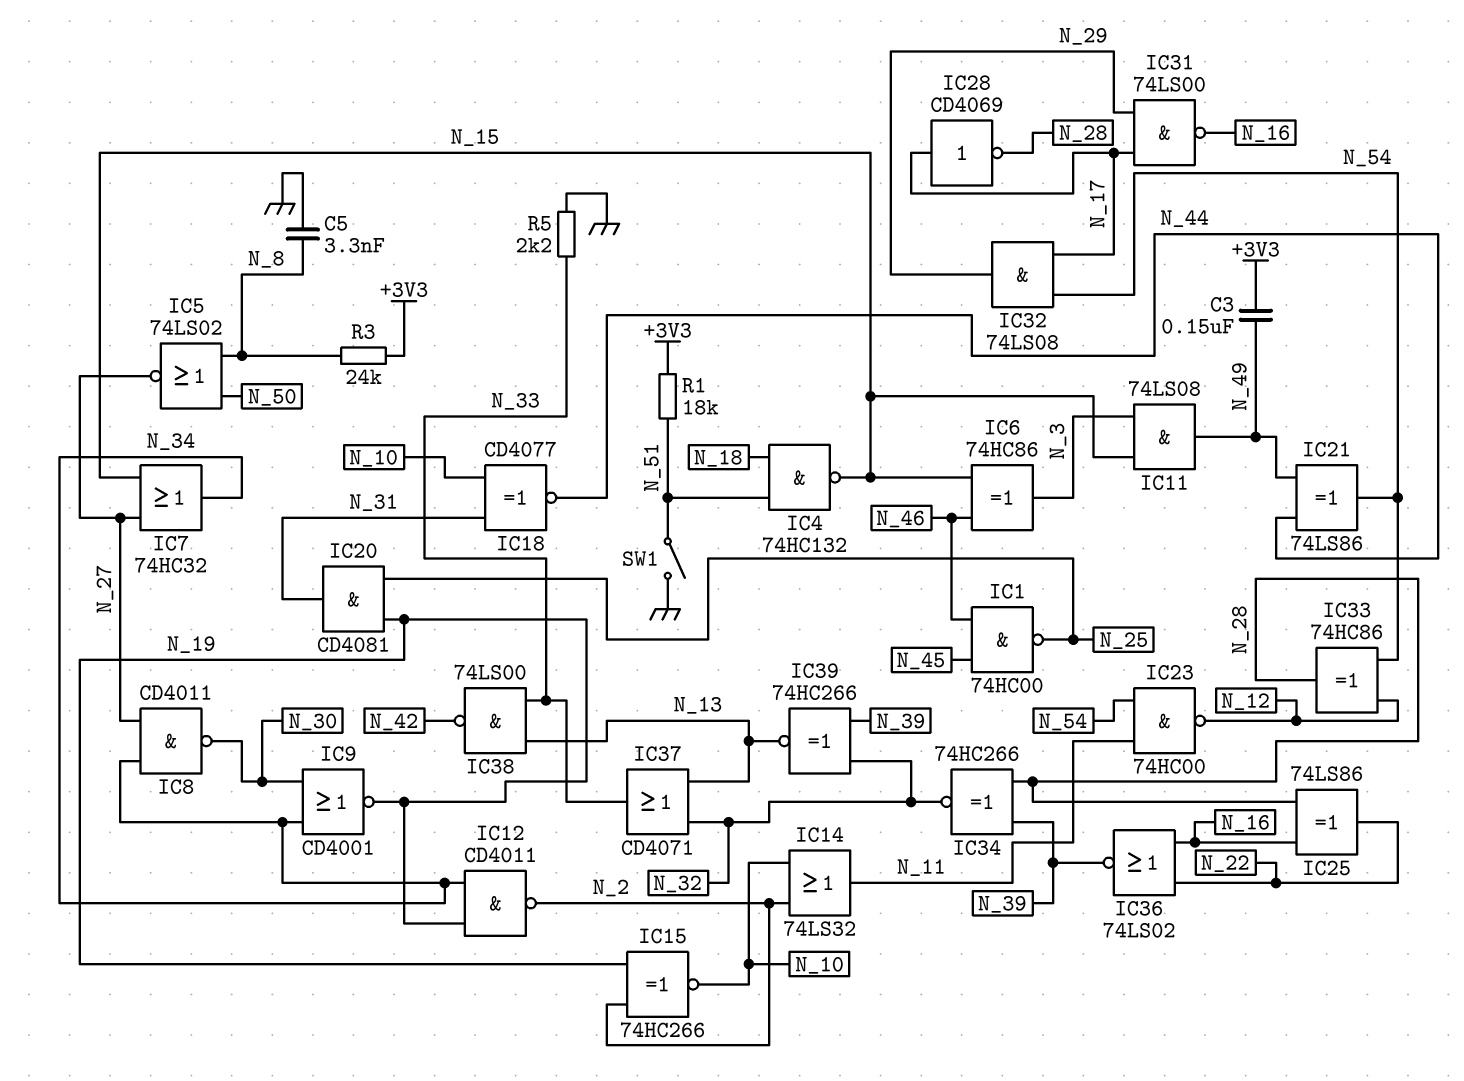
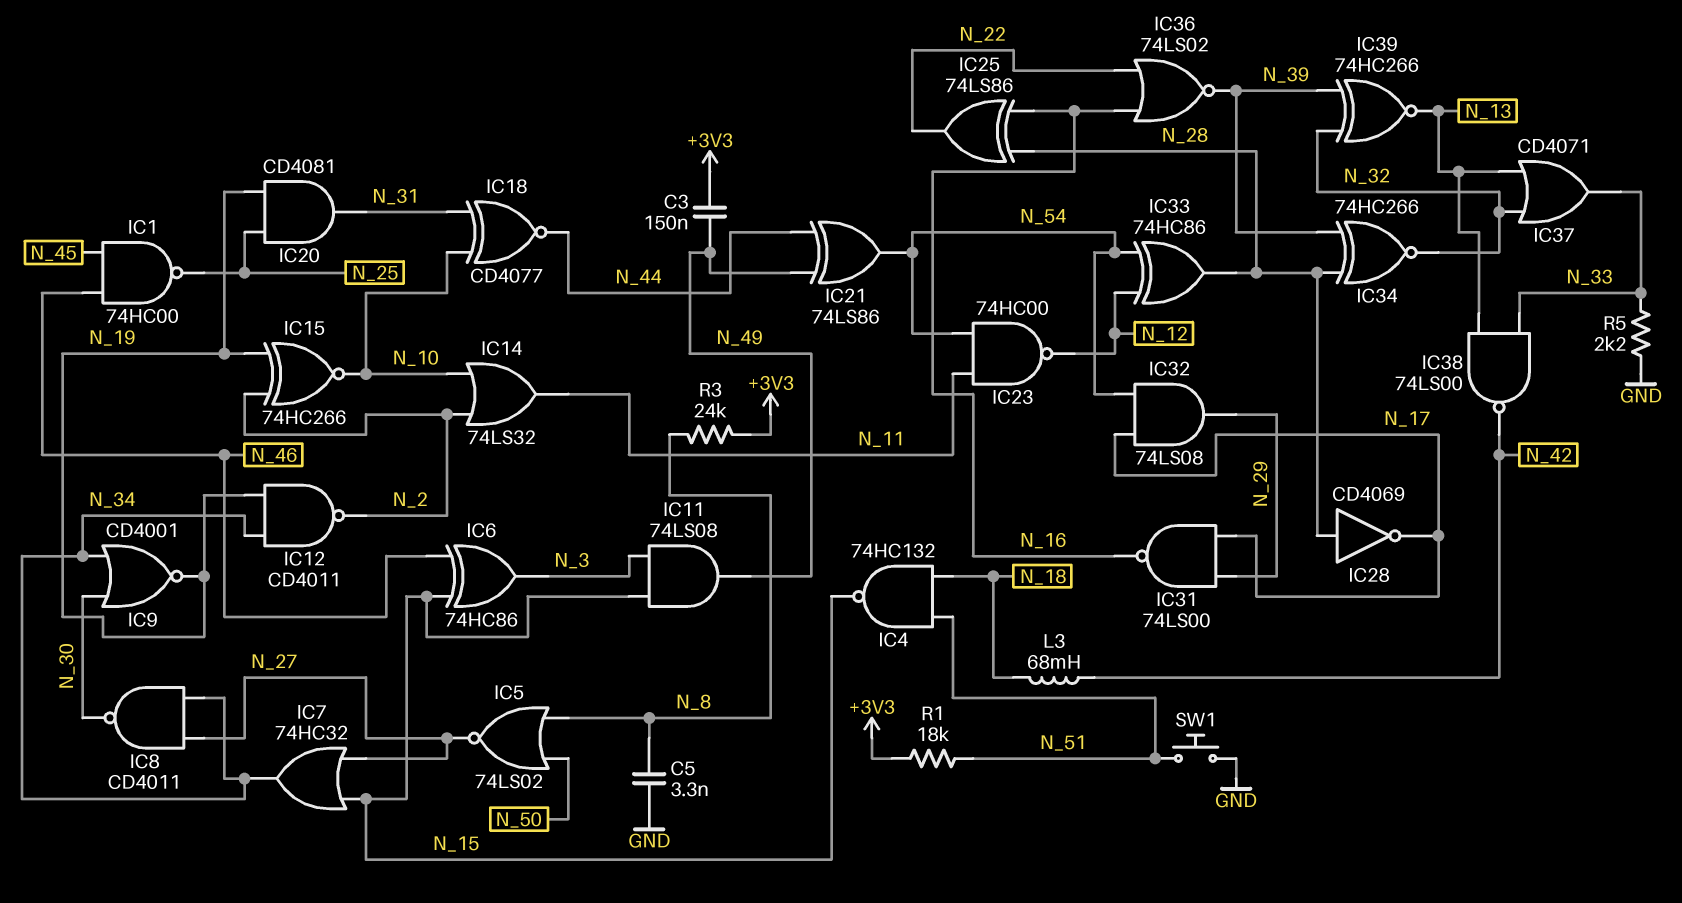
IC28: NOT CD4069 (in N_17, out N_28) -> NOT CD4069 (in N_28, out N_17)
L3: none -> 68mH (N_18, N_42)
SW1: switch (GND, N_51) -> button (GND, N_51)

